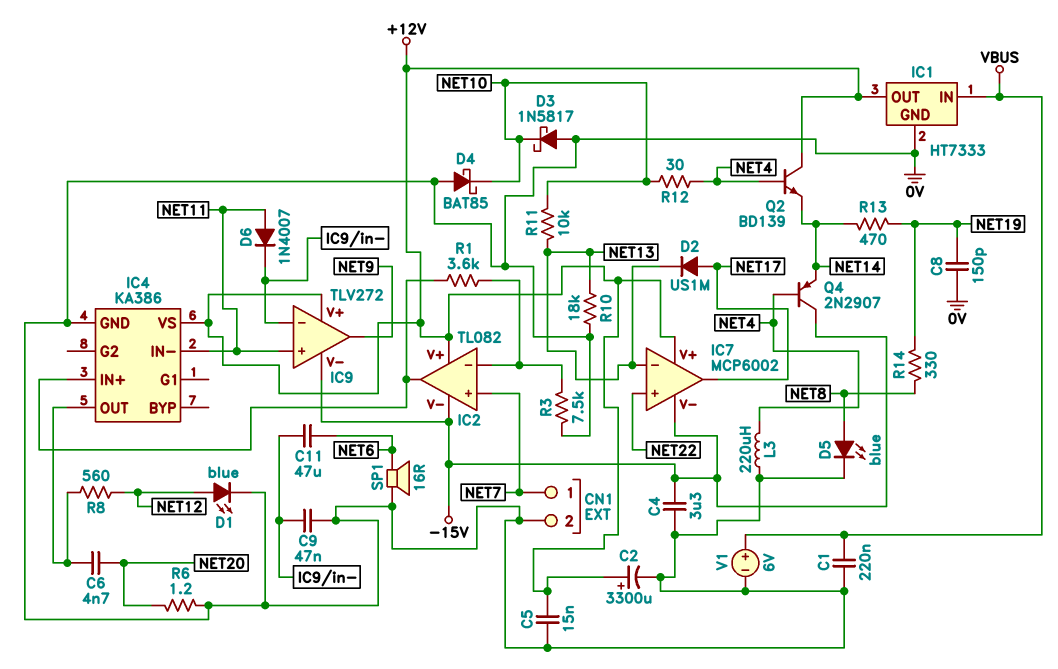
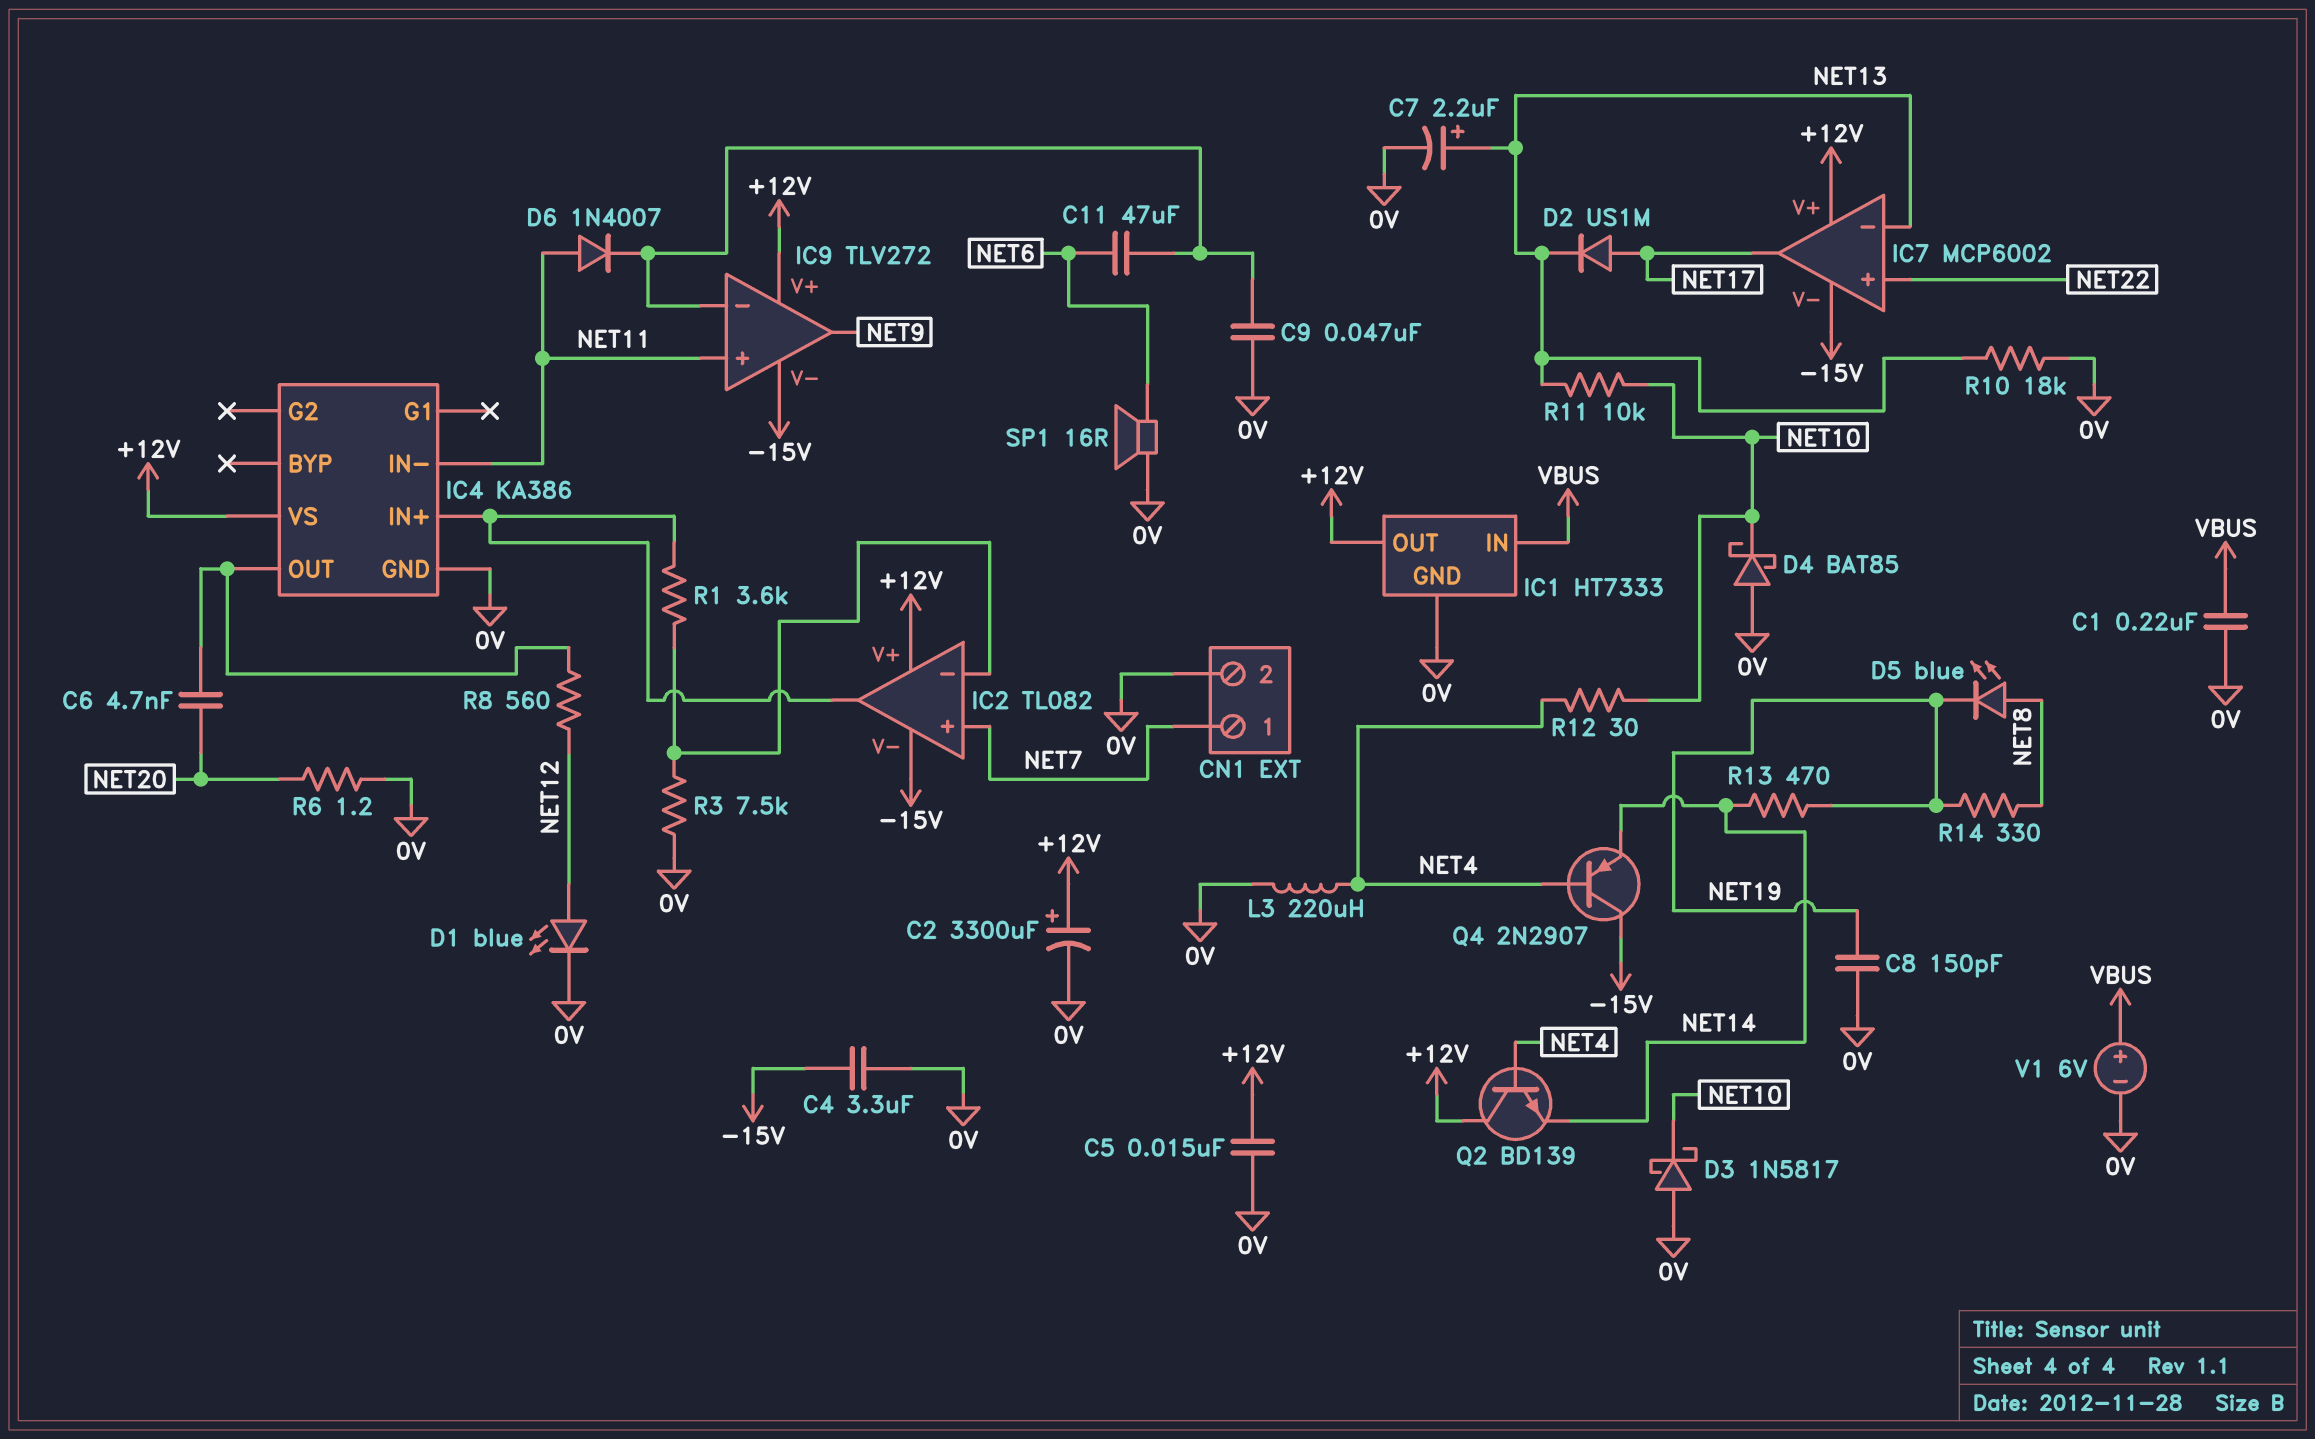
C7: none -> 2.2uF (plus NET13, minus 0V)
D5: LED blue (A NET8, K 0V) -> LED blue (A NET8, K NET19)

